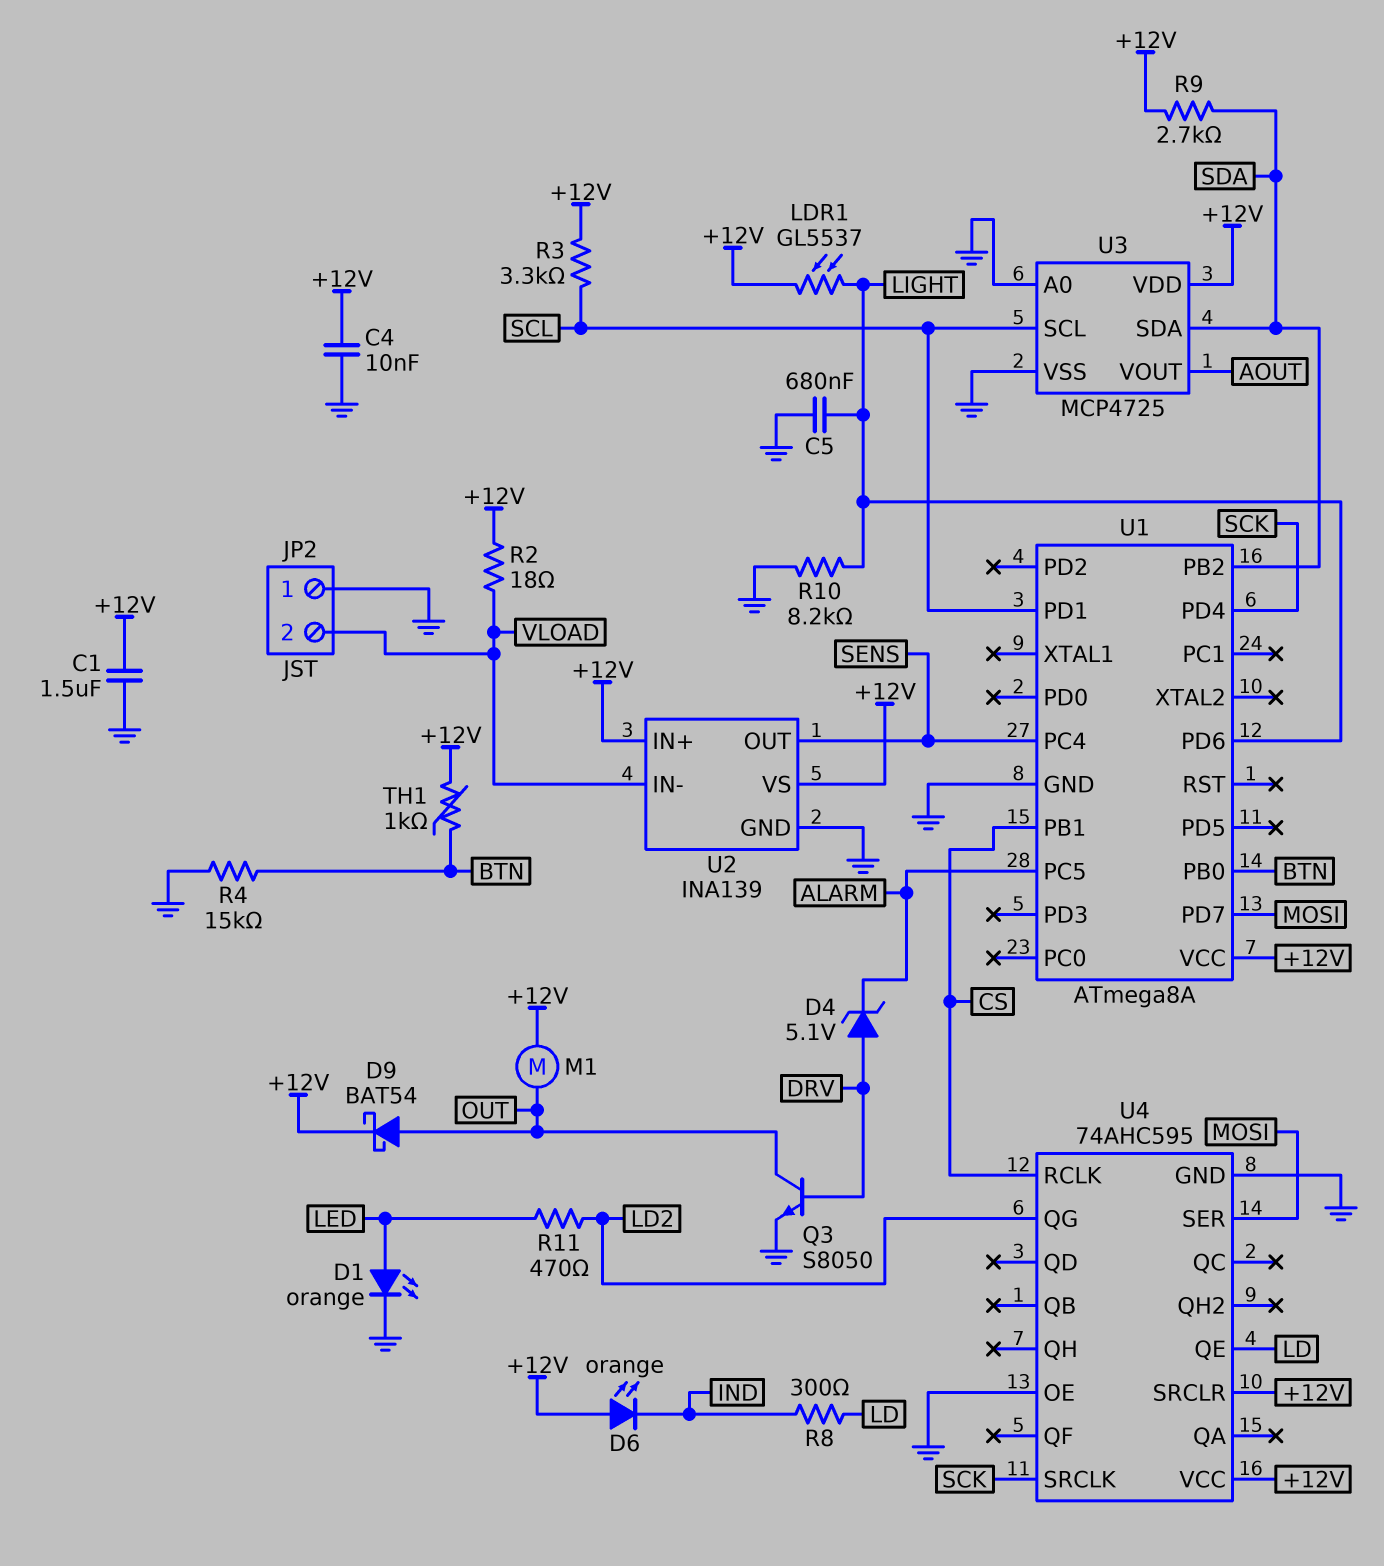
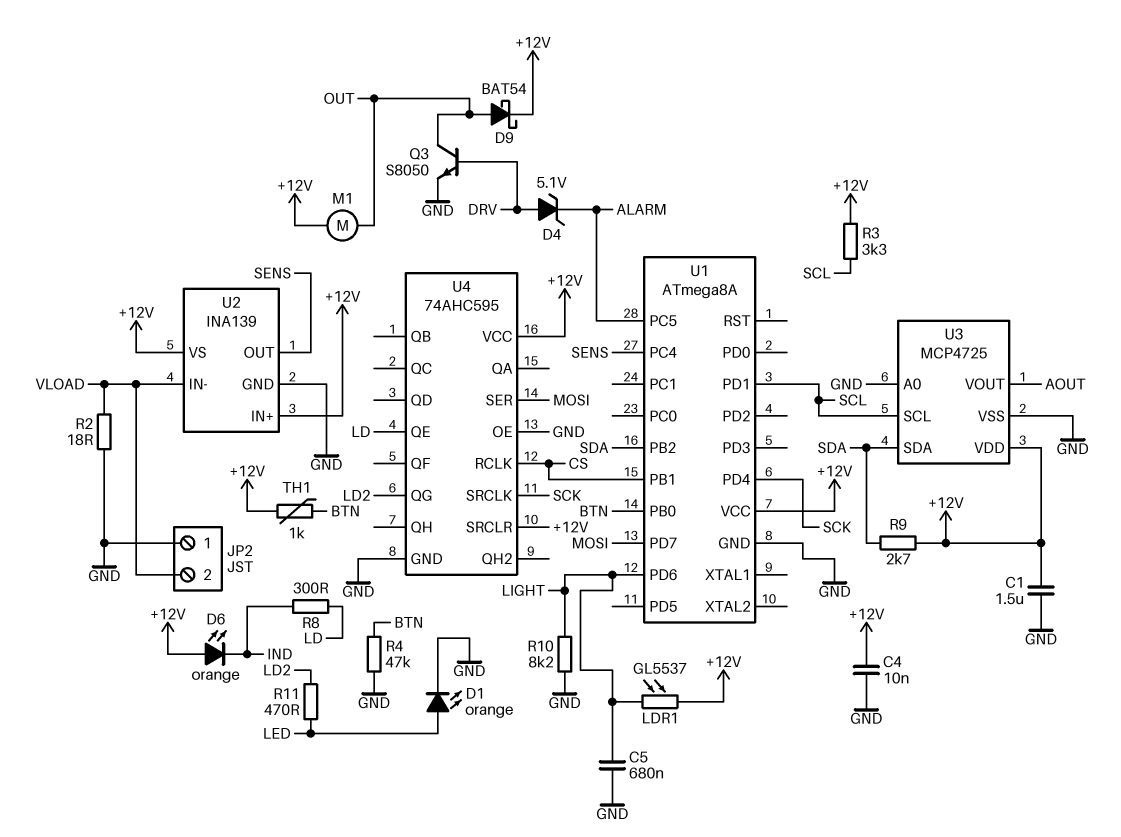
R2: 18 (+12V, VLOAD) -> 18 (GND, VLOAD)
R4: 15k (BTN, GND) -> 47k (BTN, GND)

